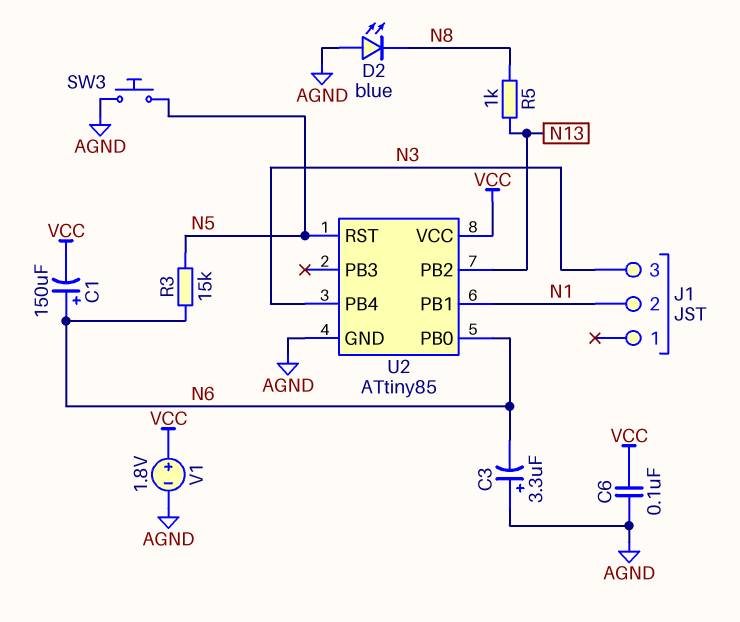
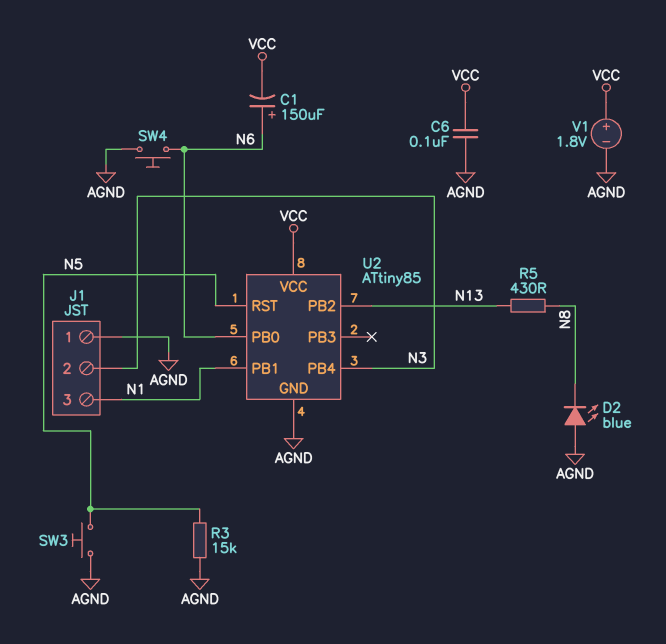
C3: 3.3uF (plus AGND, minus N6) -> none
J1 pin 1: none -> AGND
J1 pin 2: N1 -> N3
J1 pin 3: N3 -> N1
R3: 15k (N5, N6) -> 15k (AGND, N5)
R5: 1k (N8, N13) -> 430 (N8, N13)
SW4: none -> button (AGND, N6)

